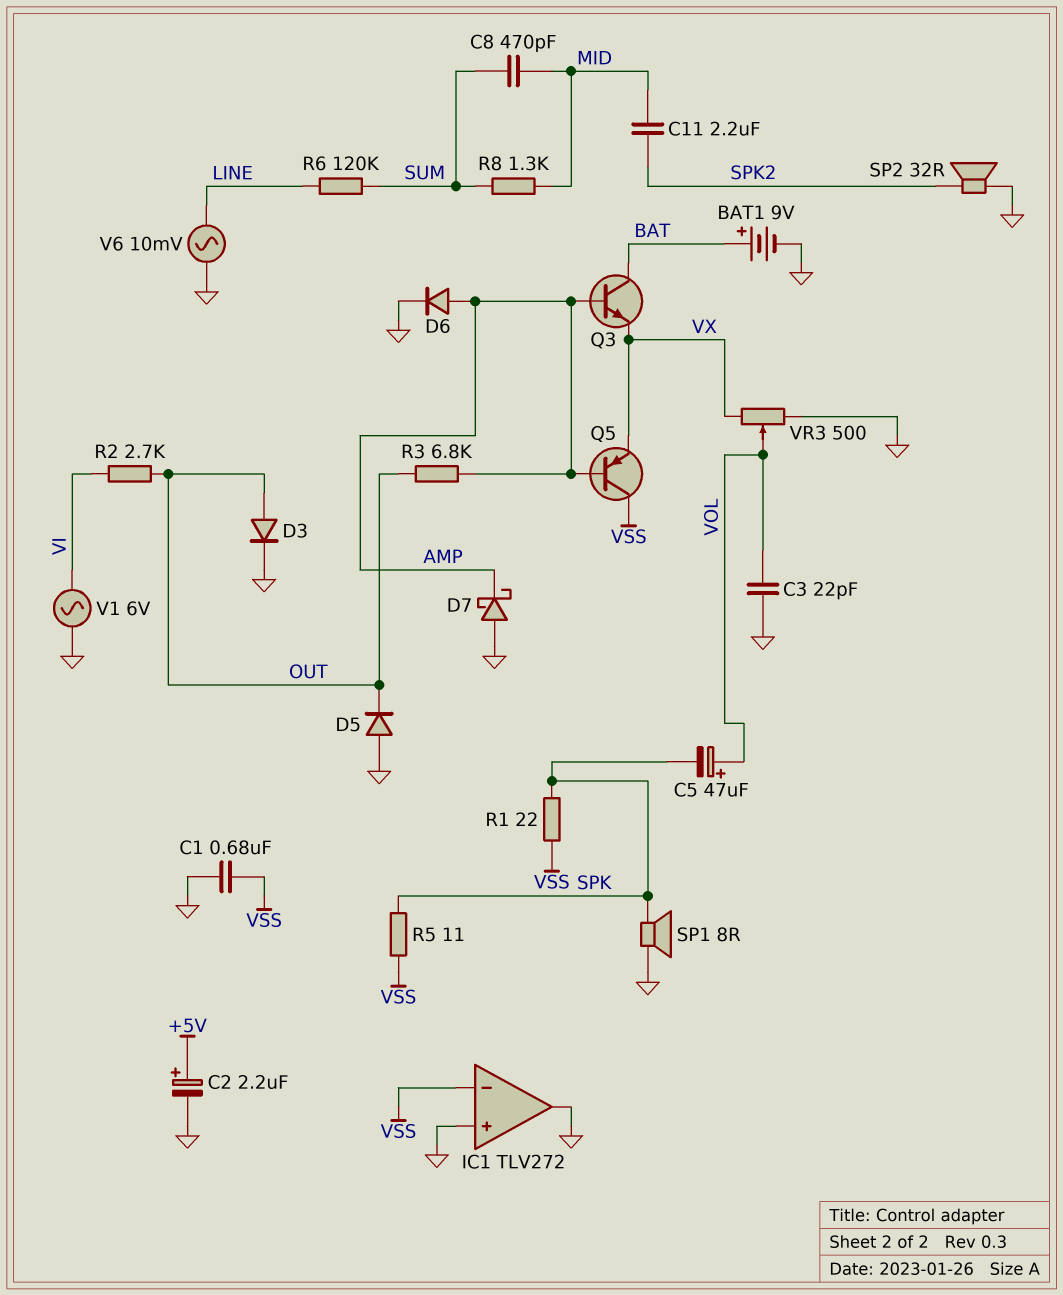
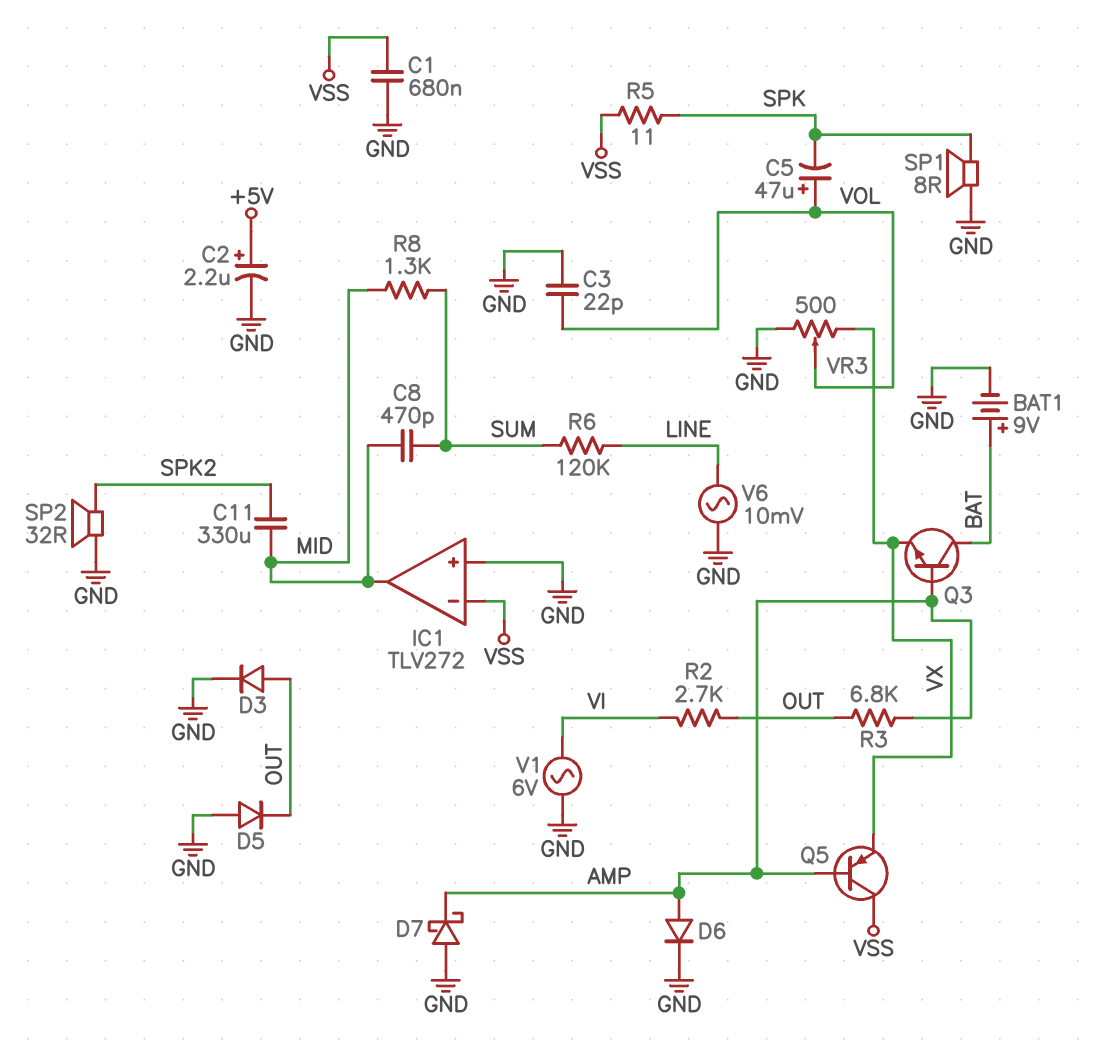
C11: 2.2uF (MID, SPK2) -> 330uF (MID, SPK2)
IC1 pin out: GND -> MID
R1: 22 (SPK, VSS) -> none

